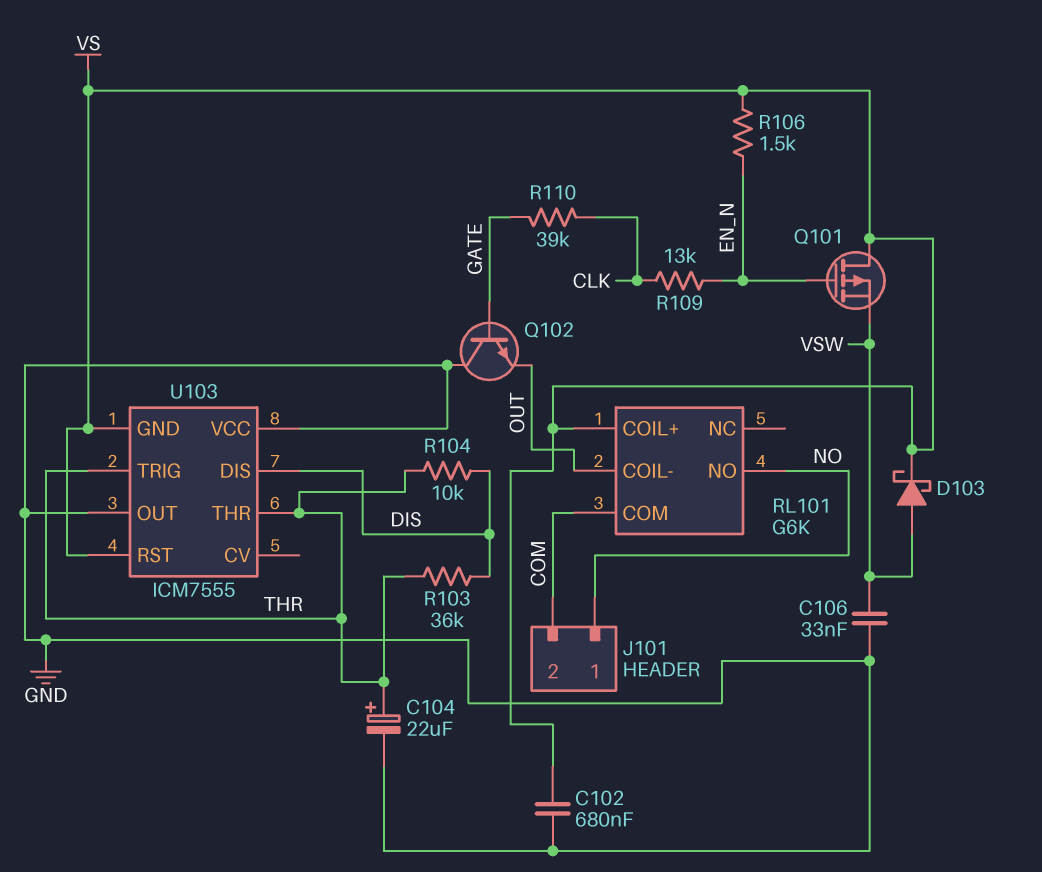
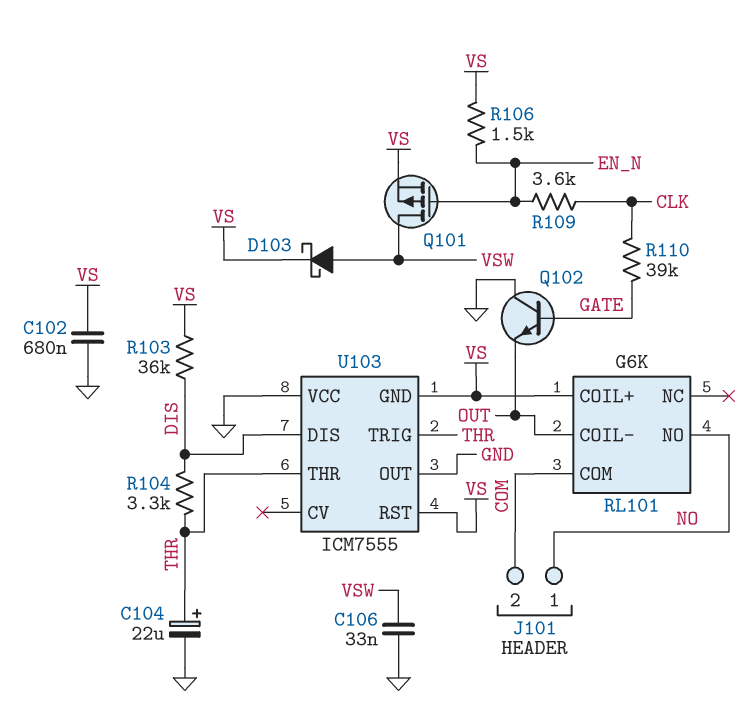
Q101: PMOS (G EN_N, D VS, S VSW) -> PMOS (G EN_N, D VSW, S VS)
R103: 36k (DIS, THR) -> 36k (DIS, VS)
R104: 10k (DIS, THR) -> 3.3k (DIS, THR)
R109: 13k (CLK, EN_N) -> 3.6k (CLK, EN_N)

